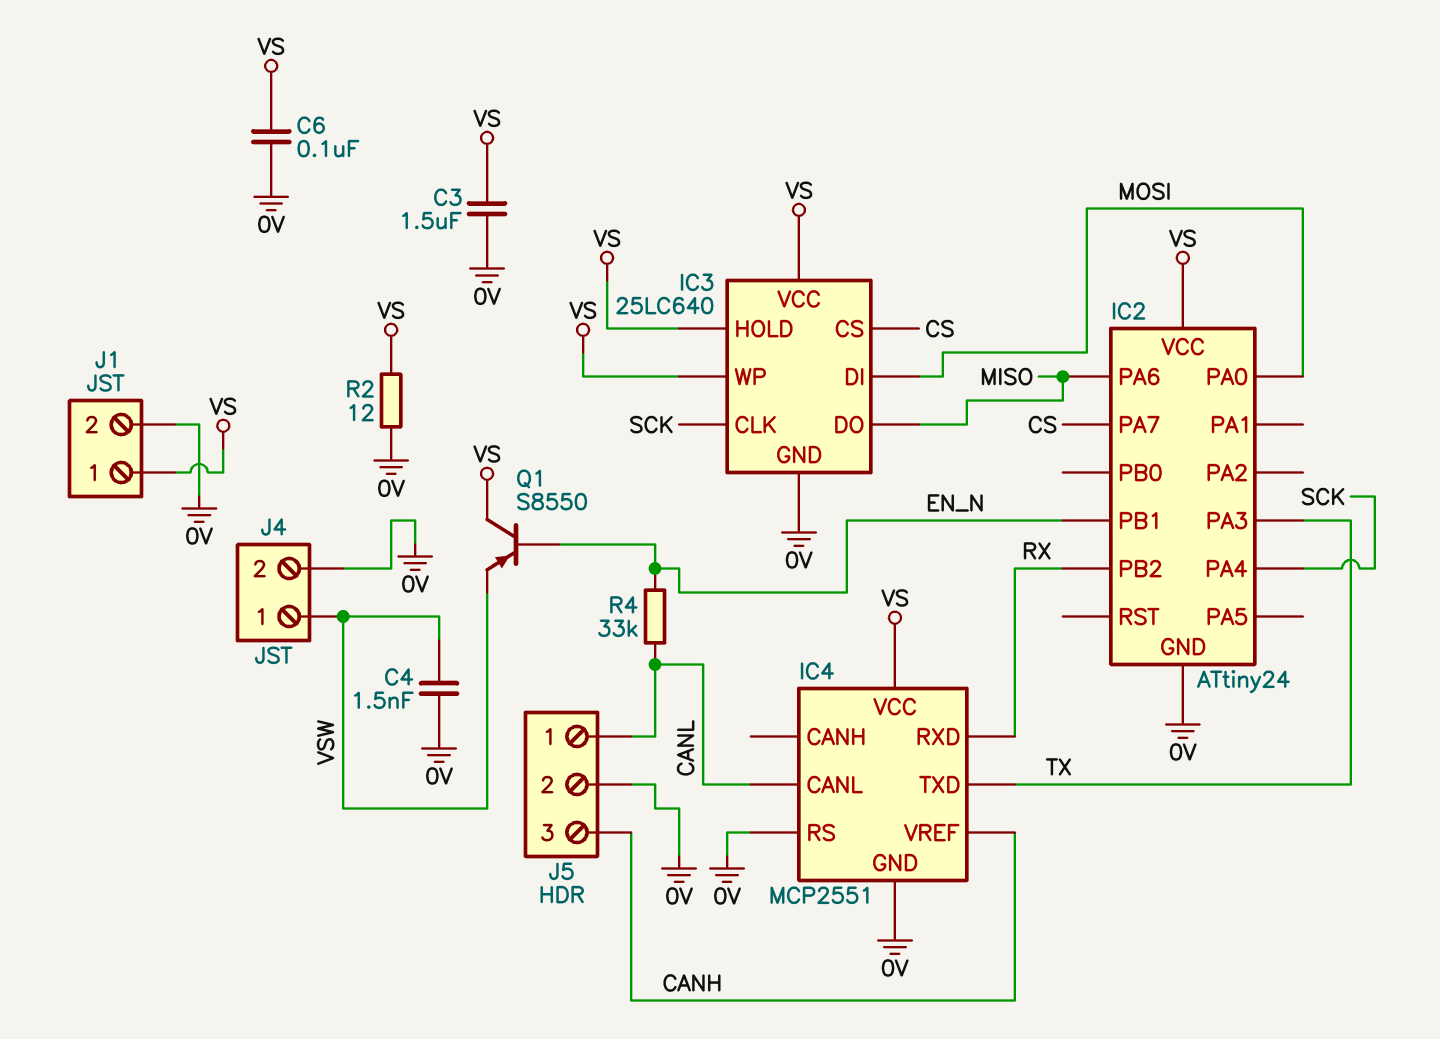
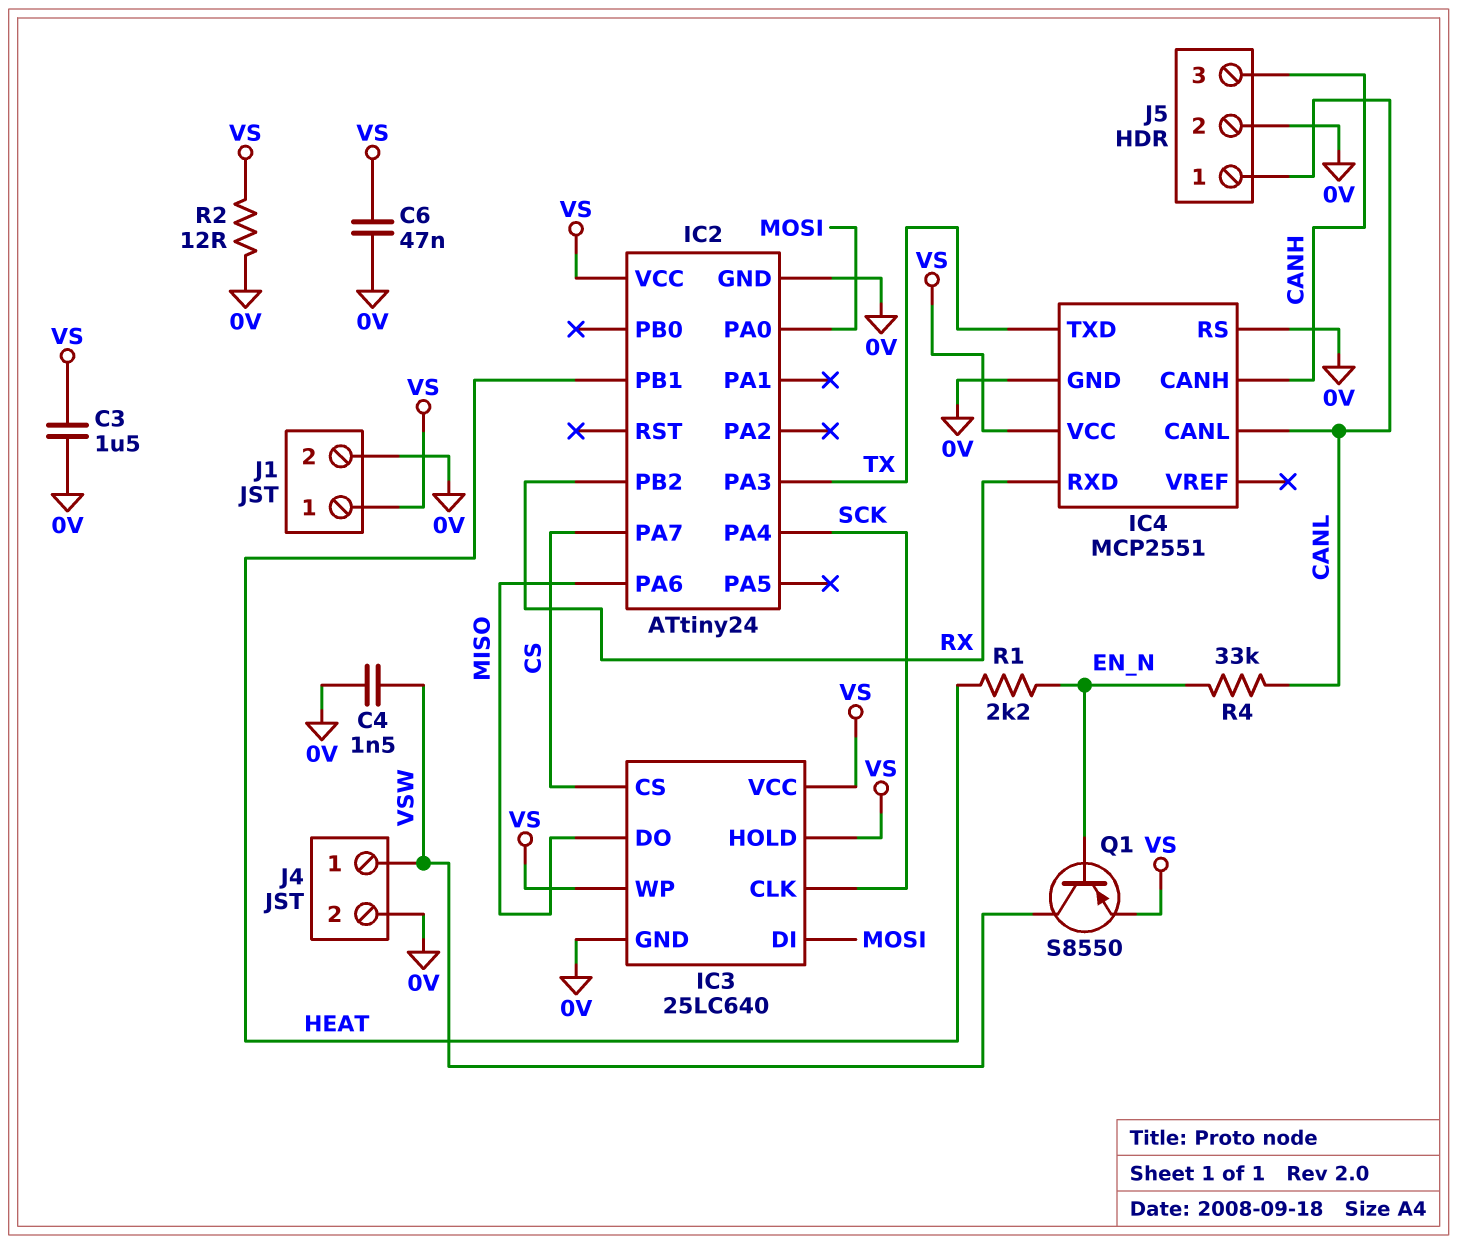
C6: 100nF (0V, VS) -> 47nF (0V, VS)
IC2 pin PB1: EN_N -> HEAT
IC4 pin CANH: none -> CANH
IC4 pin VREF: CANH -> none
Q1: PNP S8550 (B EN_N, C VS, E VSW) -> PNP S8550 (B EN_N, C VSW, E VS)
R1: none -> 2.2k (EN_N, HEAT)

